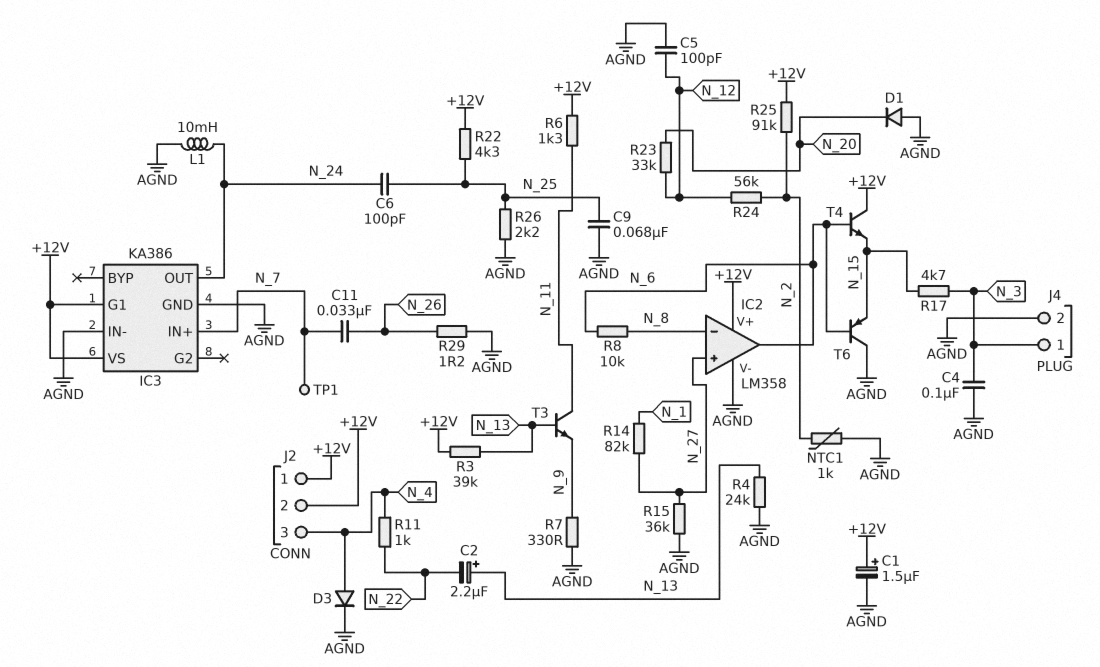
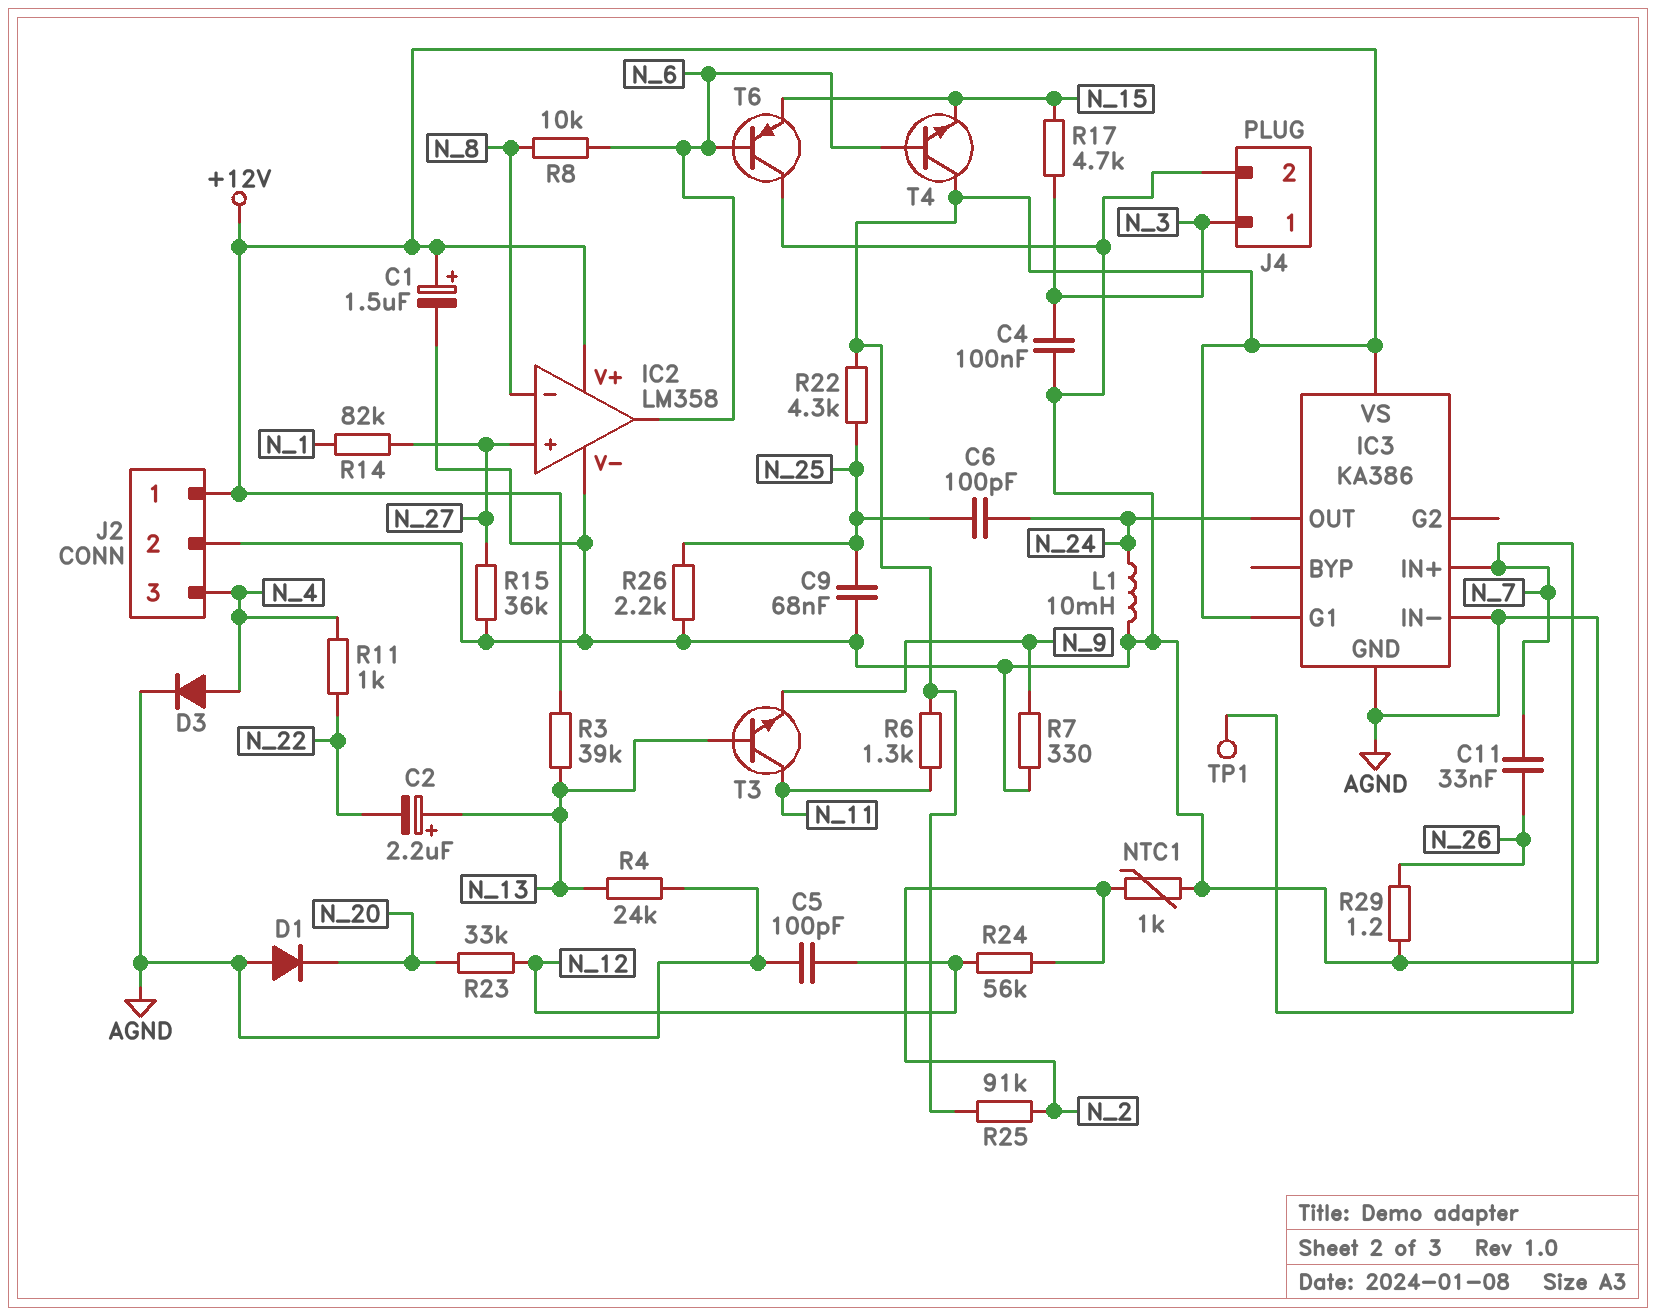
J2 pin 2: +12V -> AGND

